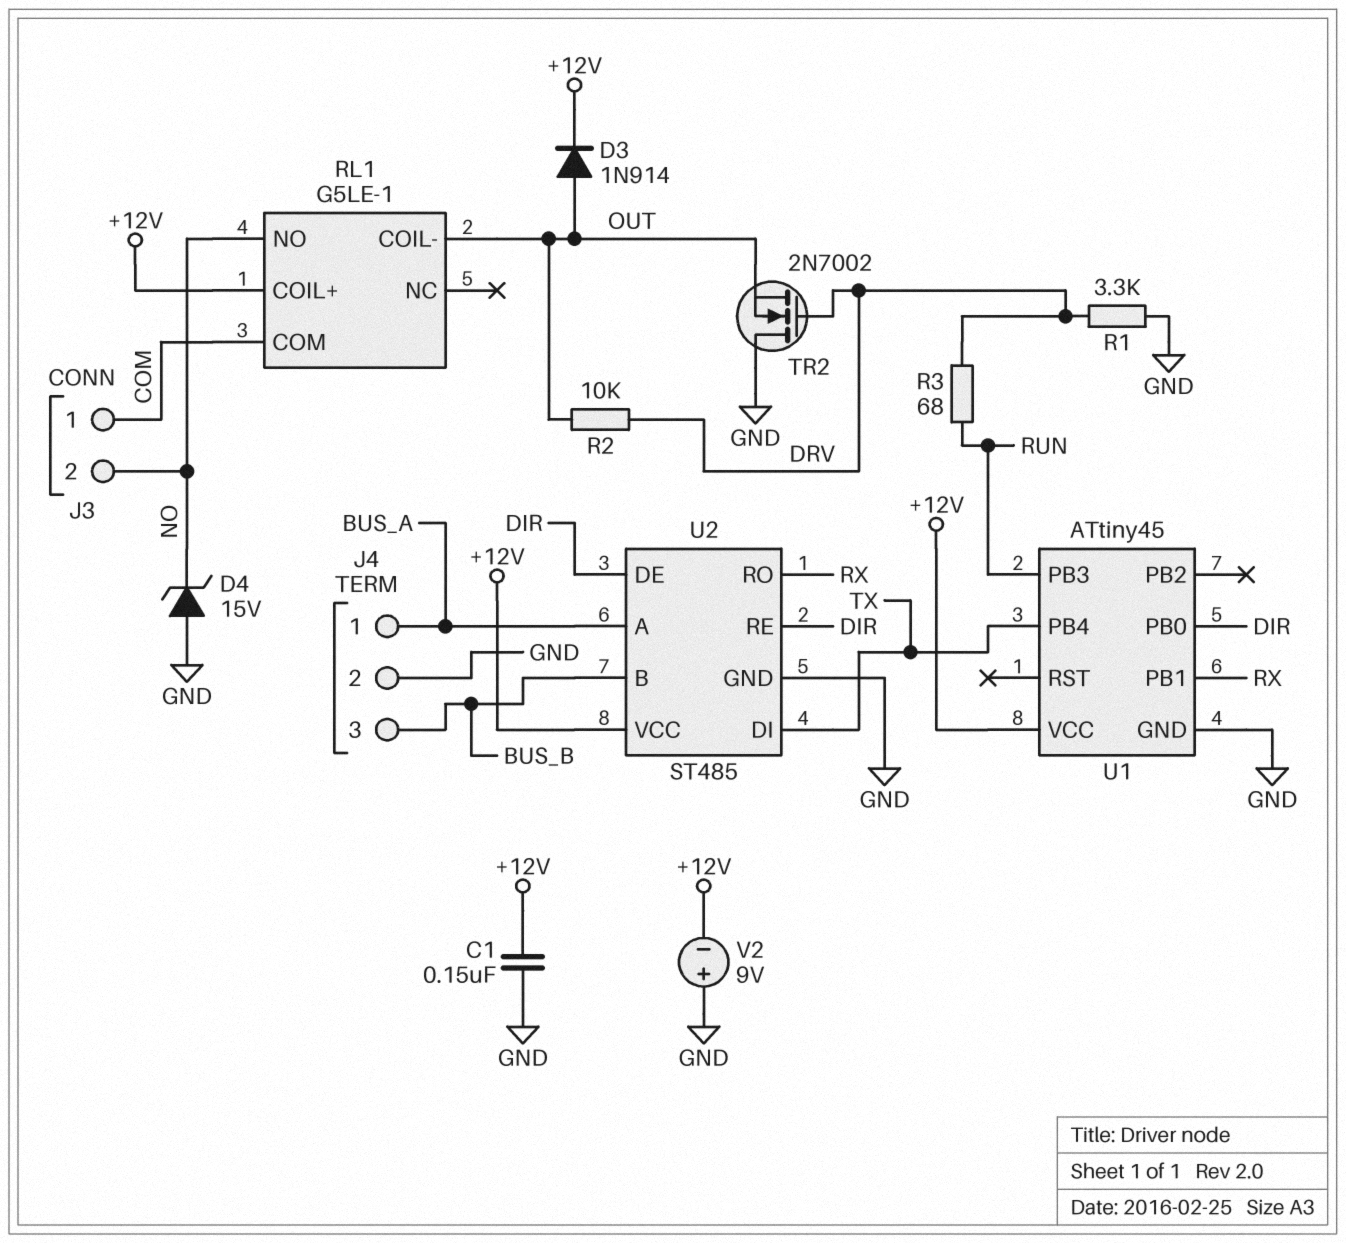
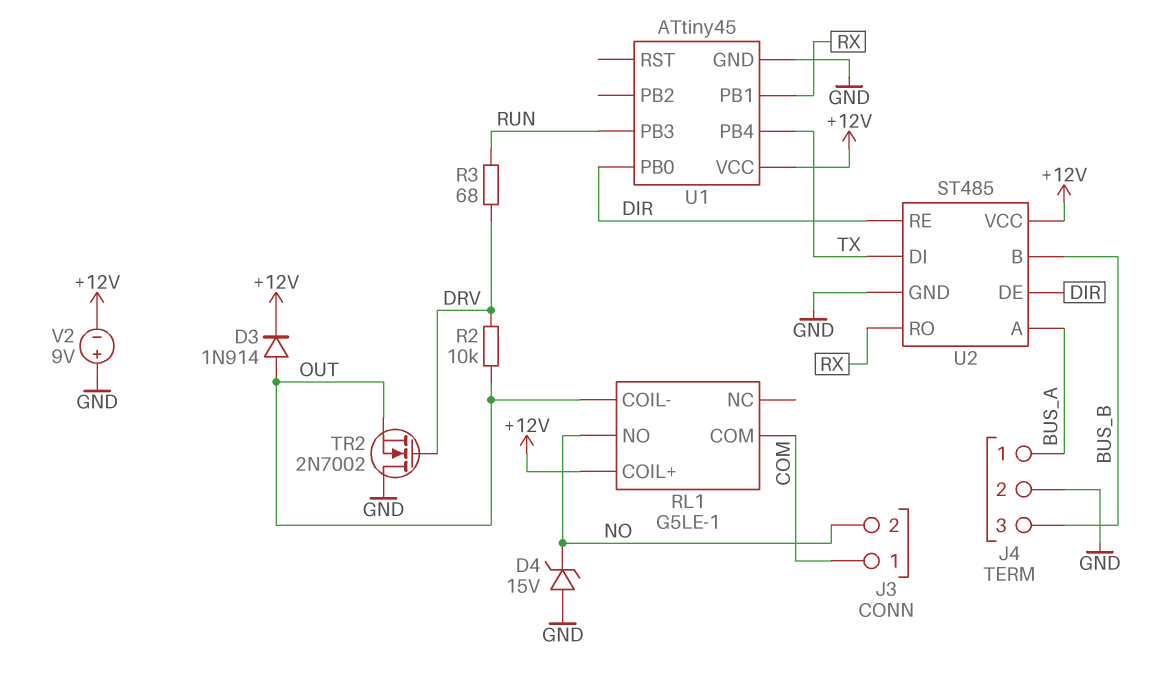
C1: 150nF (+12V, GND) -> none
R1: 3.3k (DRV, GND) -> none

